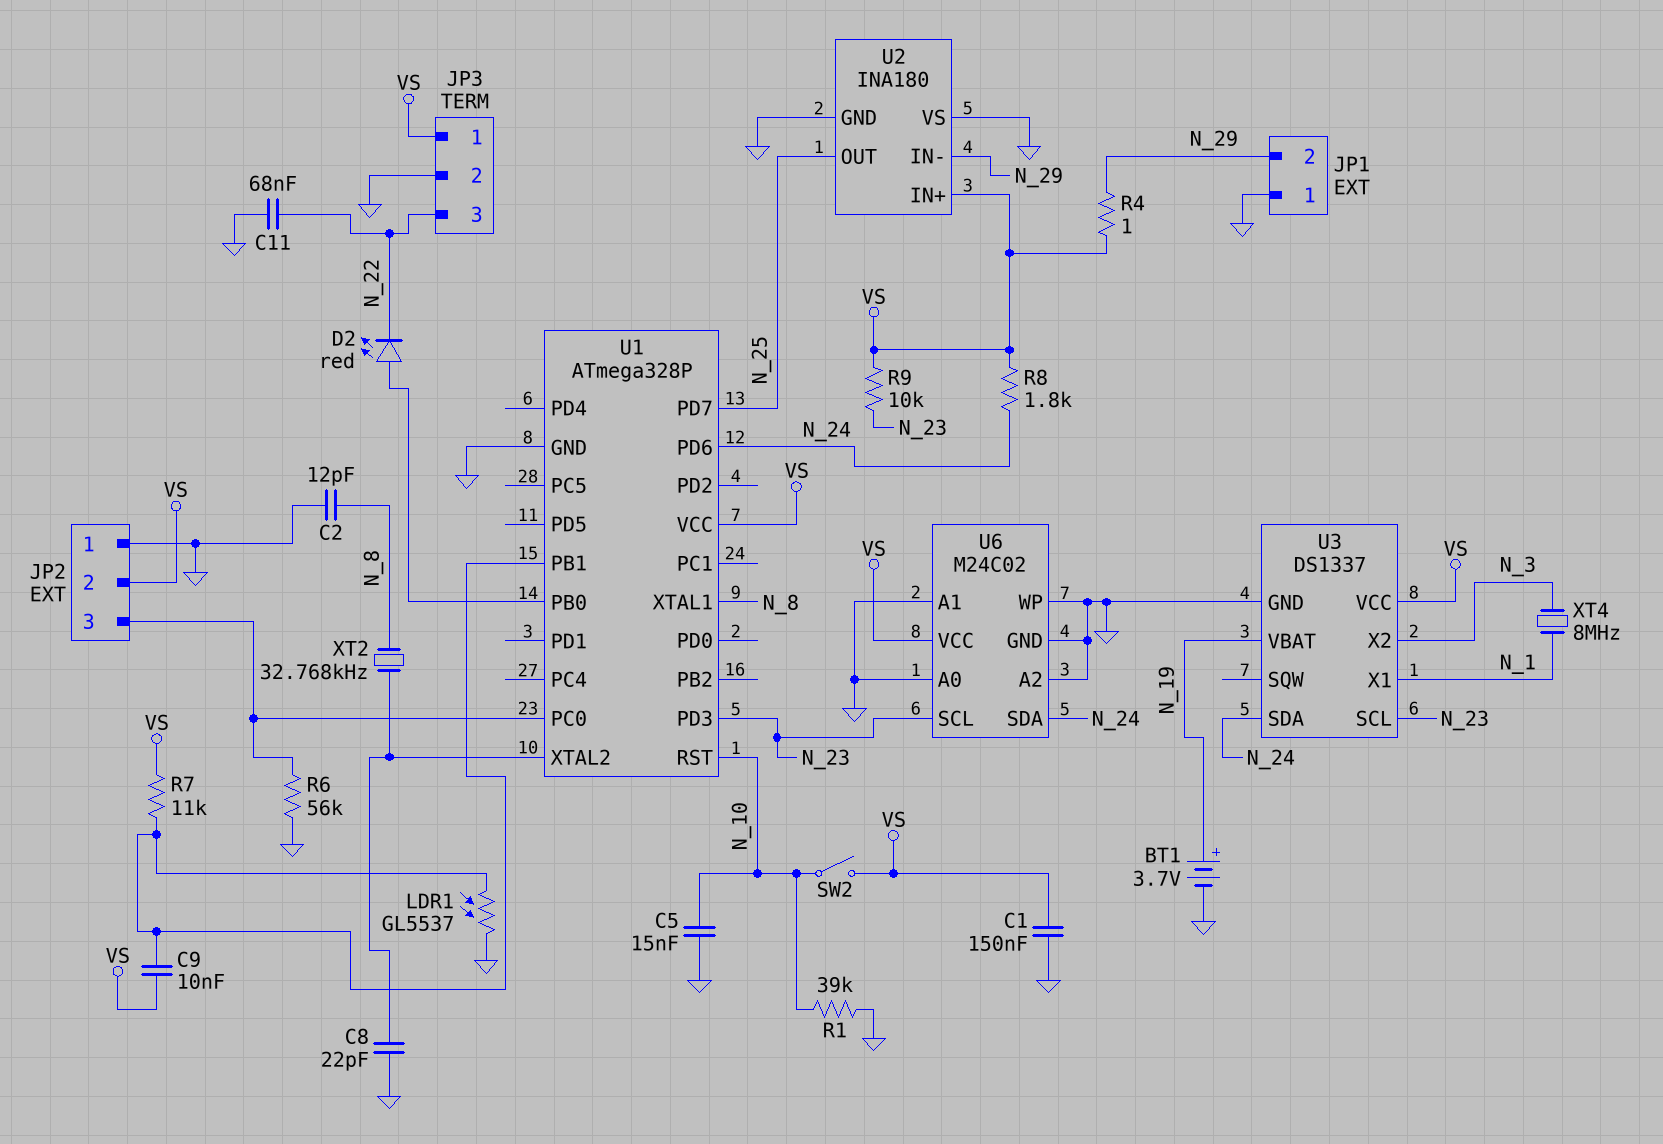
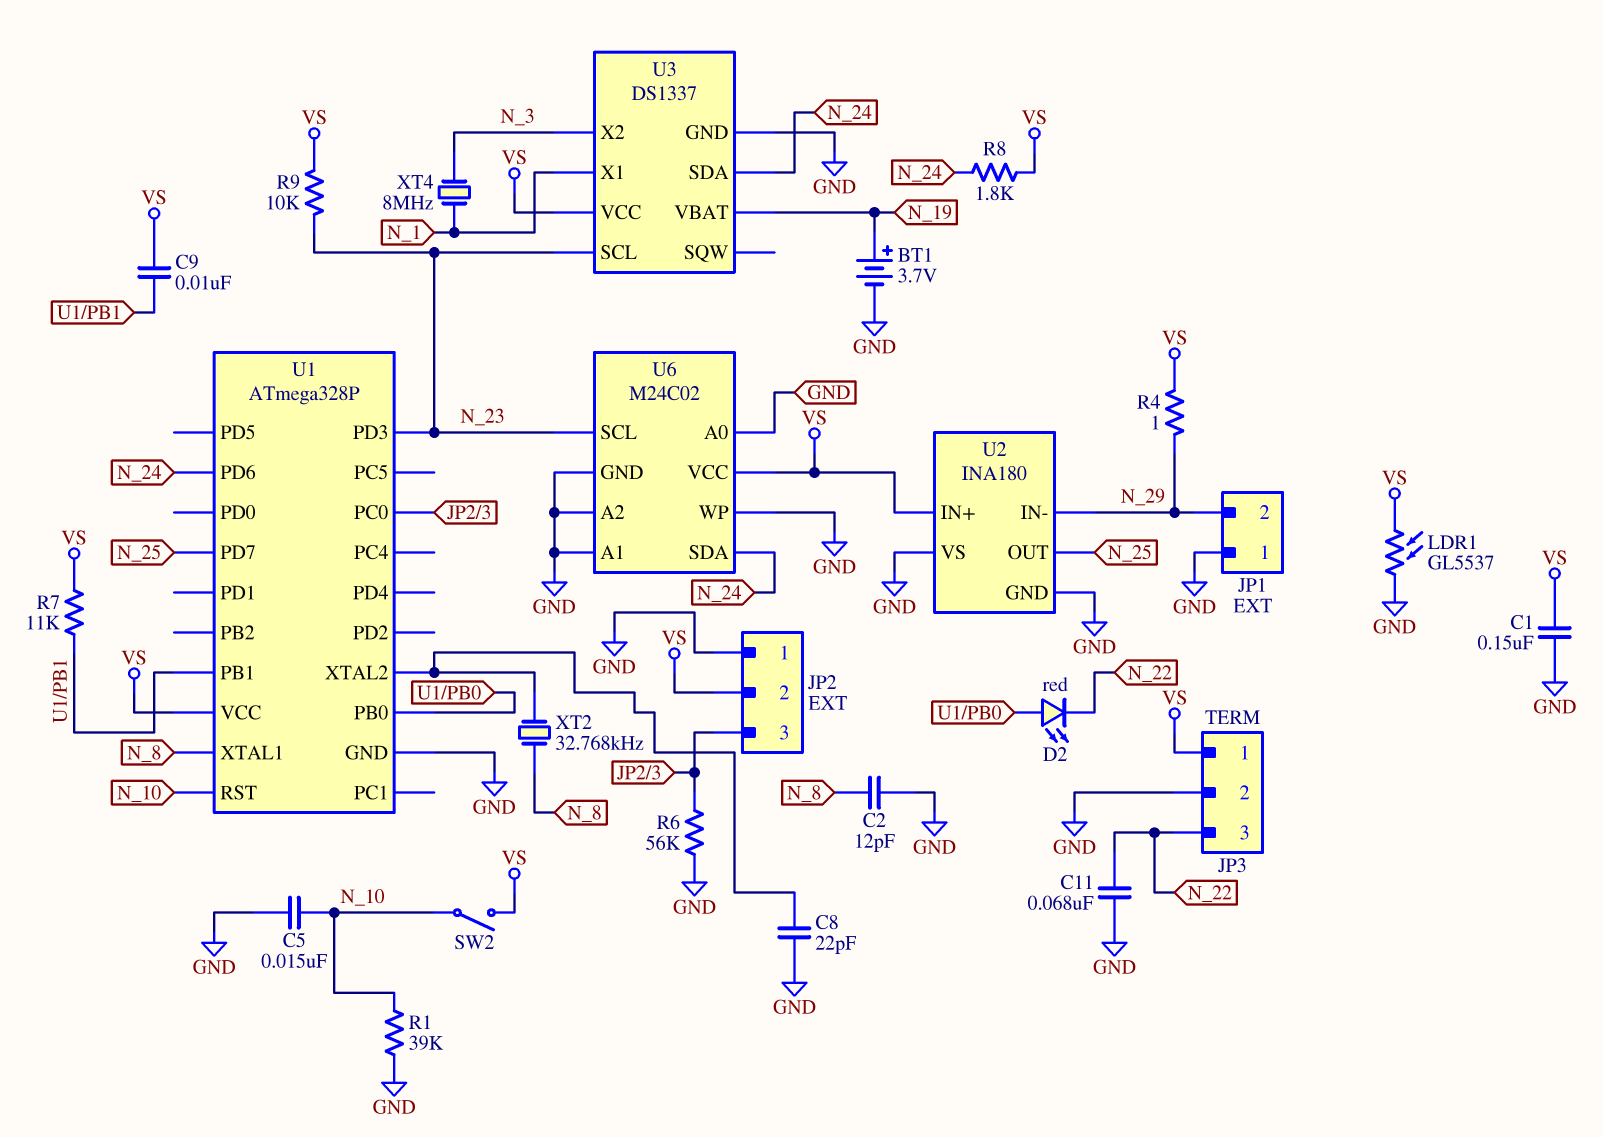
LDR1: GL5537 (GND, U1/PB1) -> GL5537 (GND, VS)

